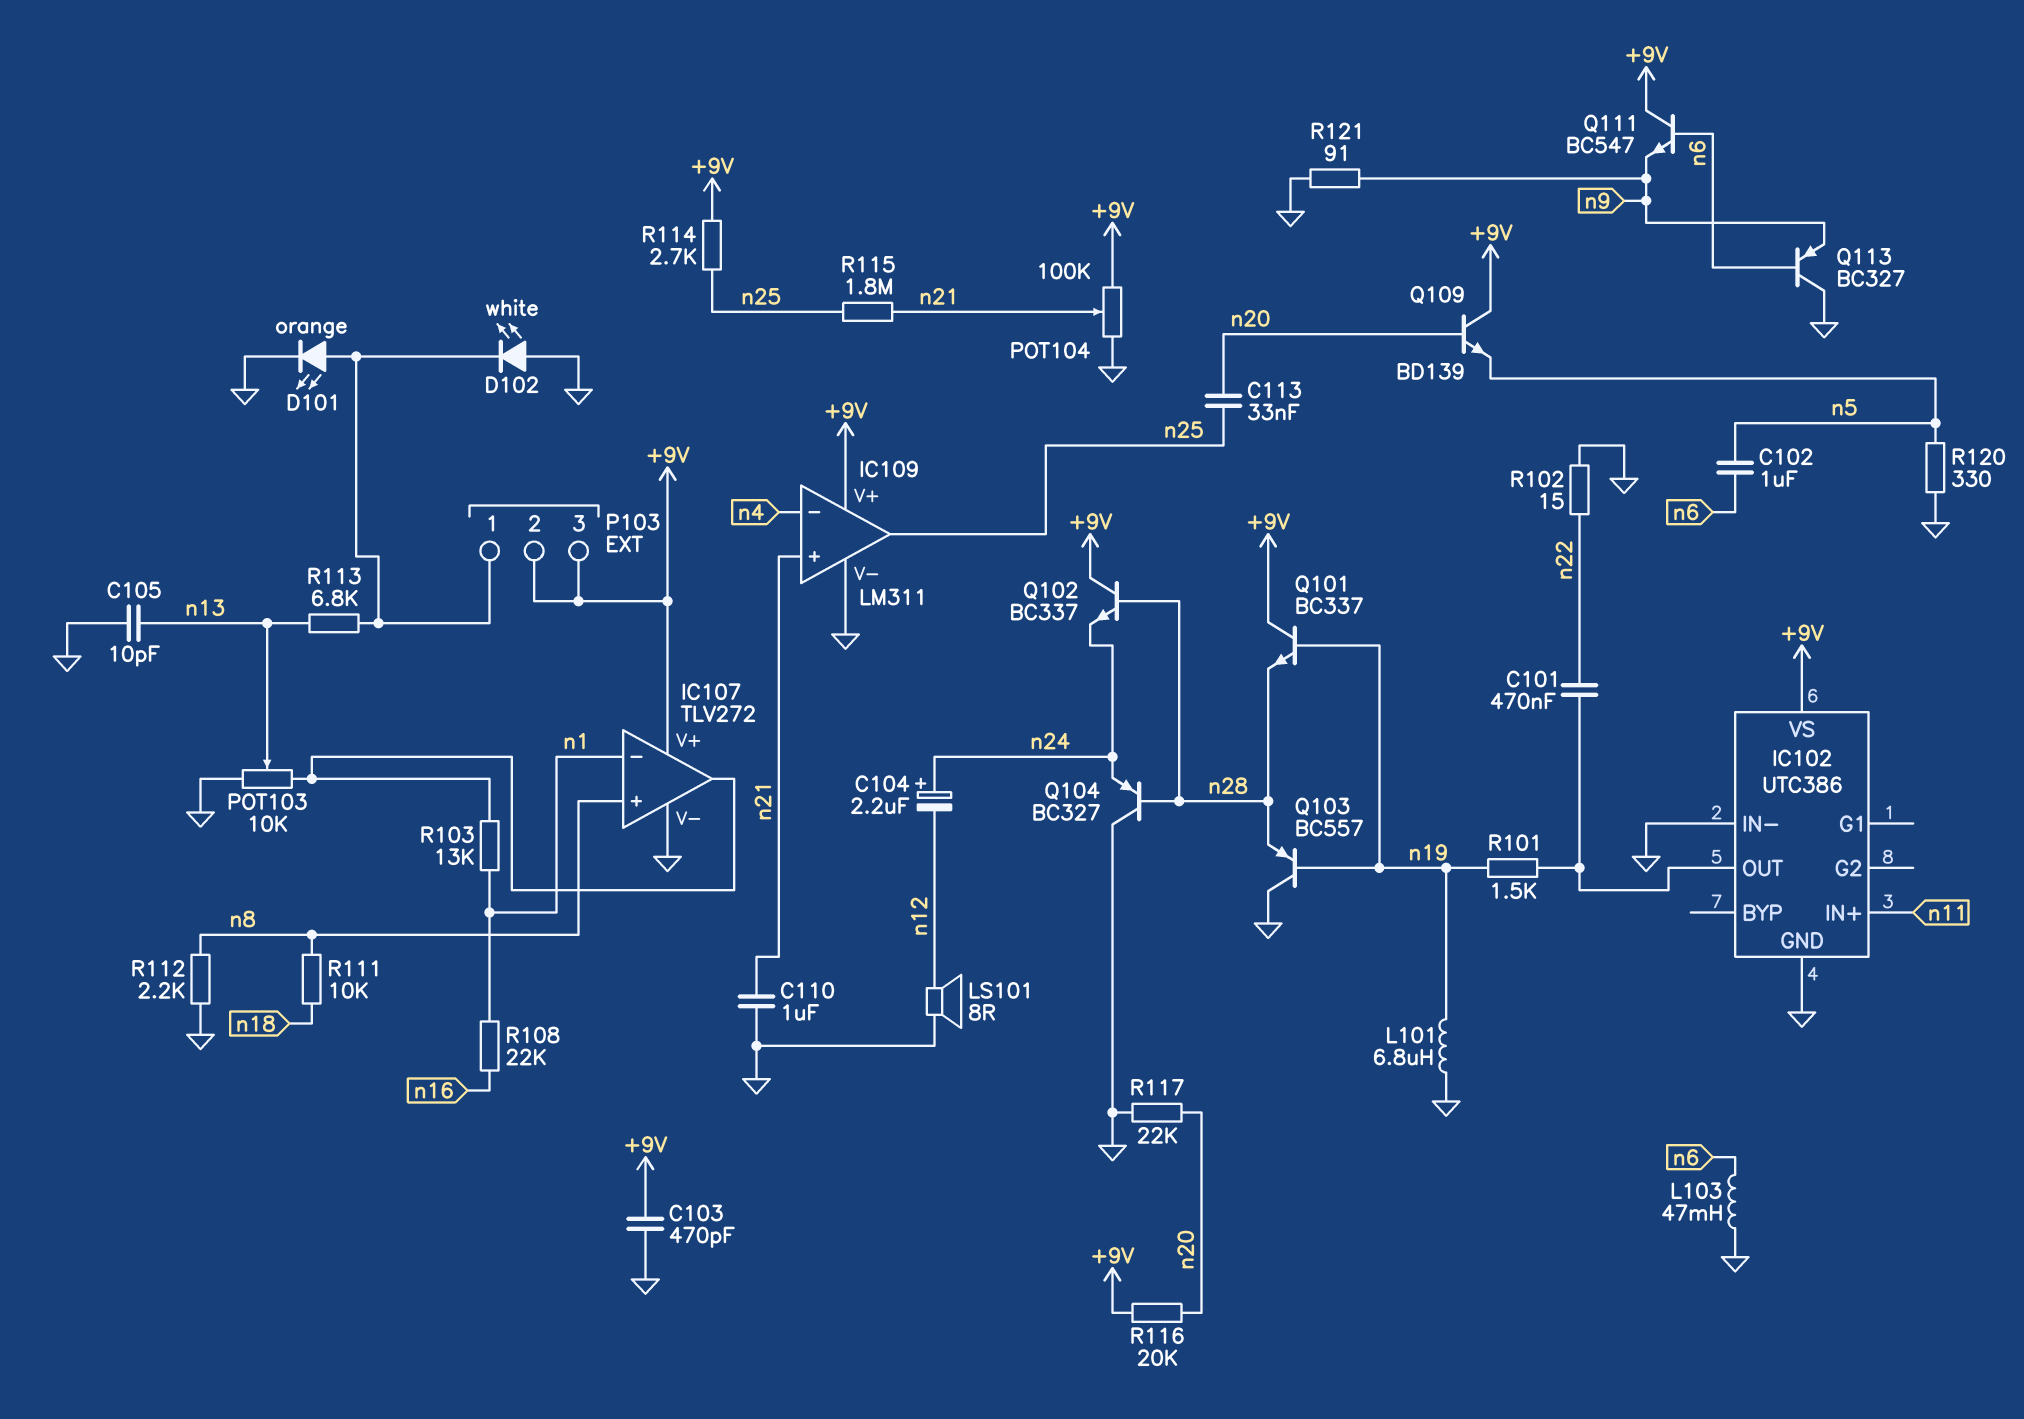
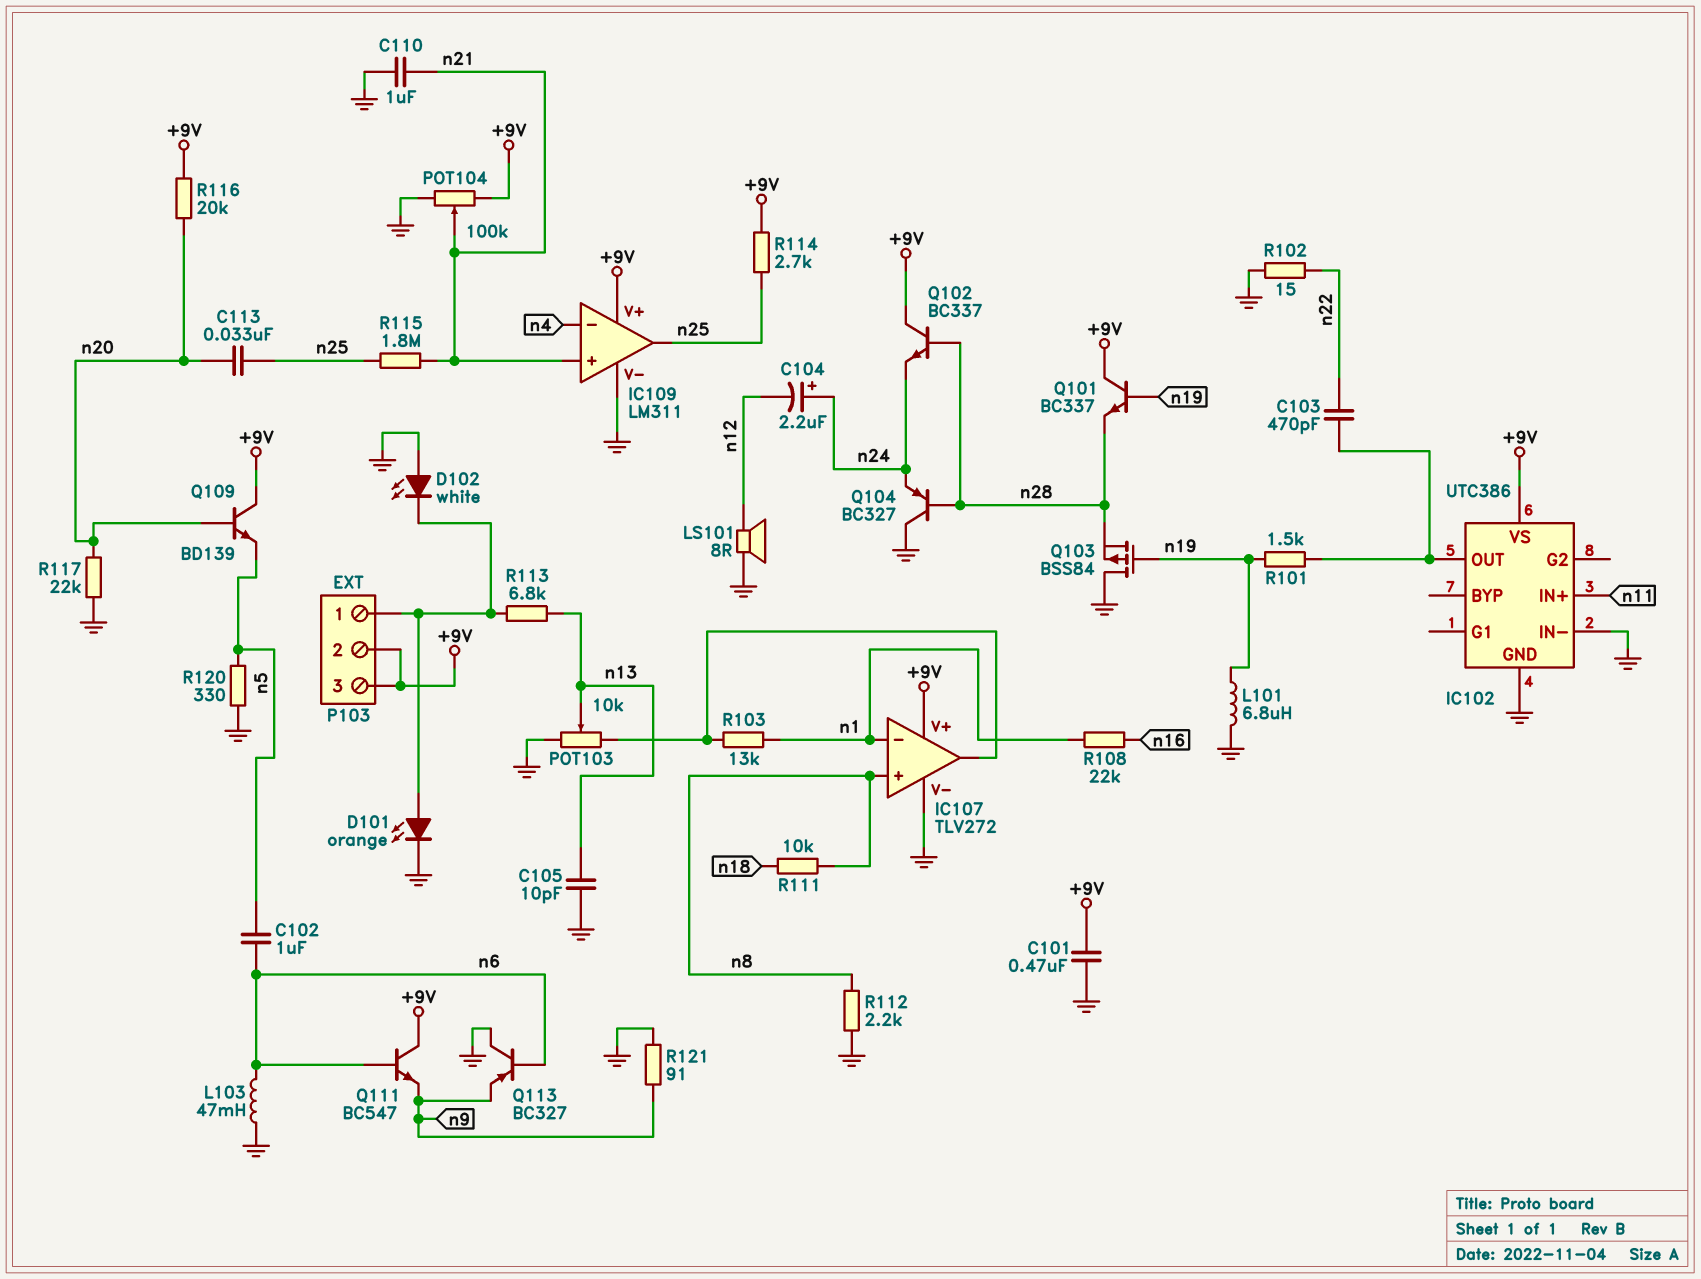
C101: 470nF (IC102/OUT, n22) -> 470nF (+9V, GND)
C103: 470pF (+9V, GND) -> 470pF (IC102/OUT, n22)
Q103: PNP BC557 (B n19, C GND, E n28) -> PMOS BSS84 (G n19, D GND, S n28)

